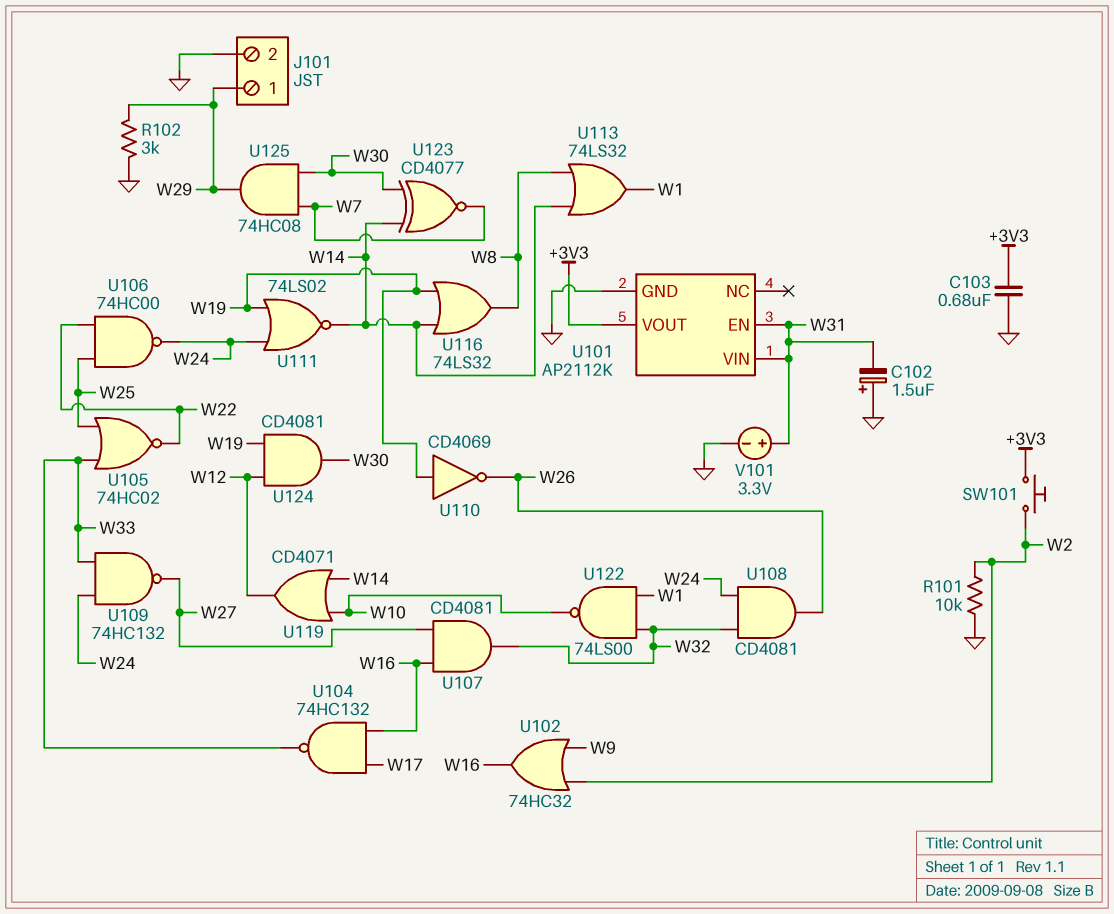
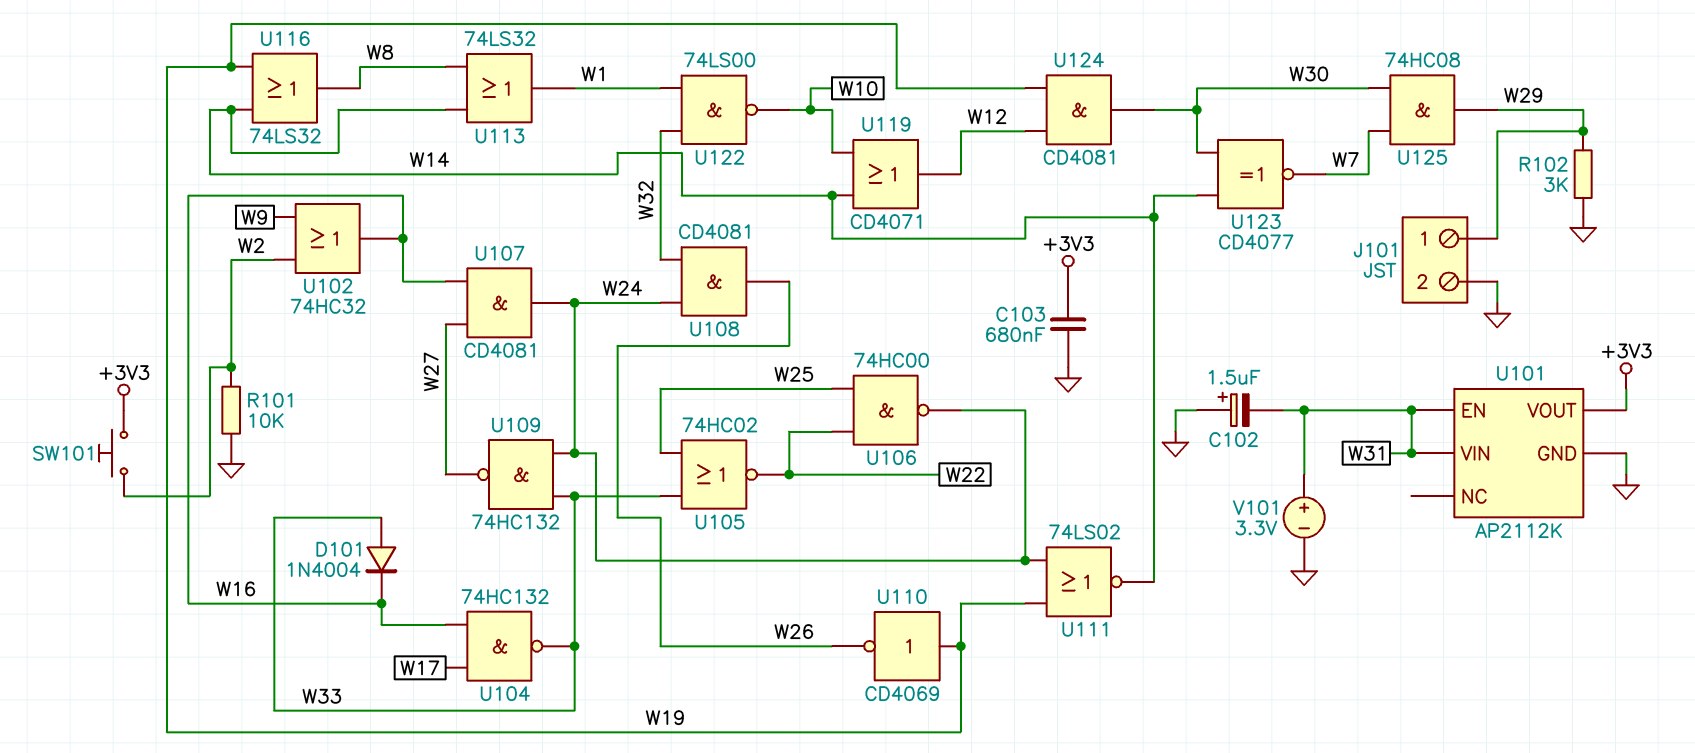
D101: none -> diode 1N4004 (A W33, K W16)
U107: AND CD4081 (in W16, in W27, out W32) -> AND CD4081 (in W16, in W27, out W24)

